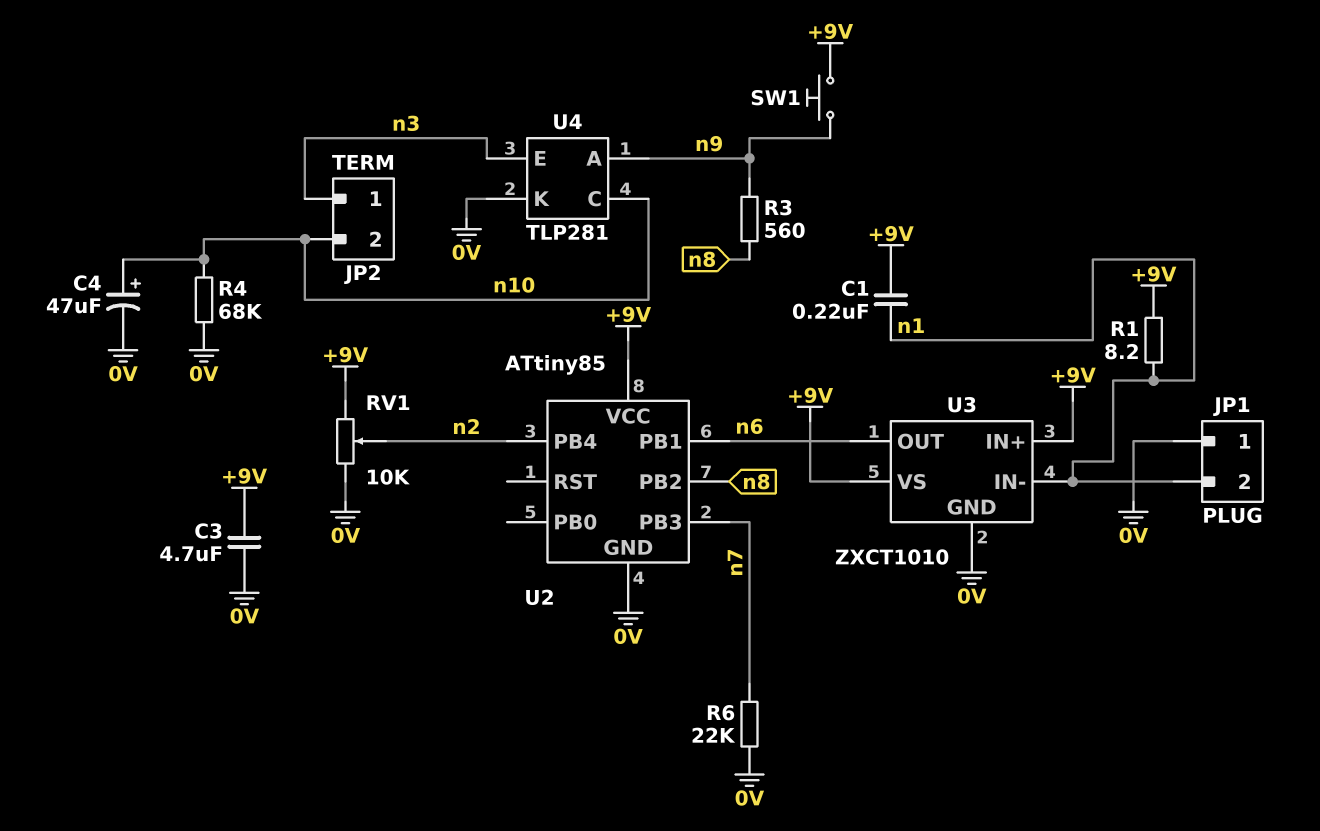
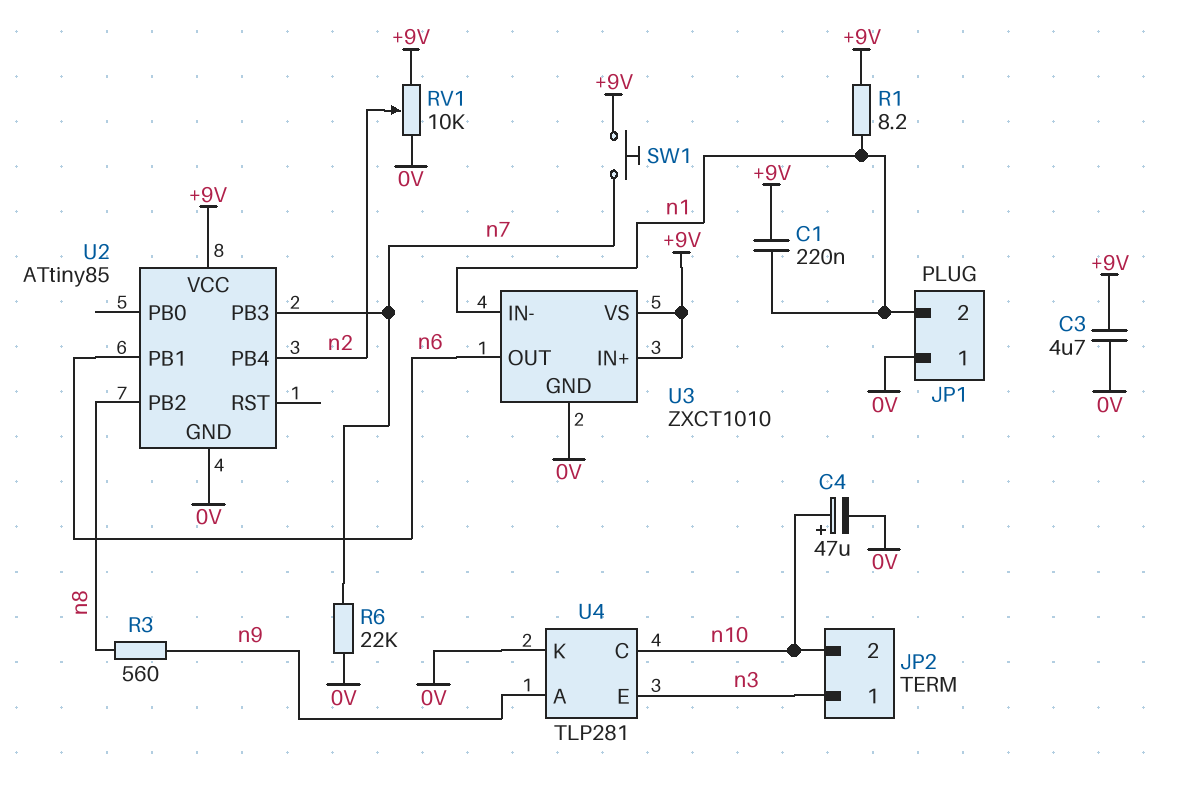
R4: 68k (0V, n10) -> none
SW1: button (+9V, n9) -> button (+9V, n7)

